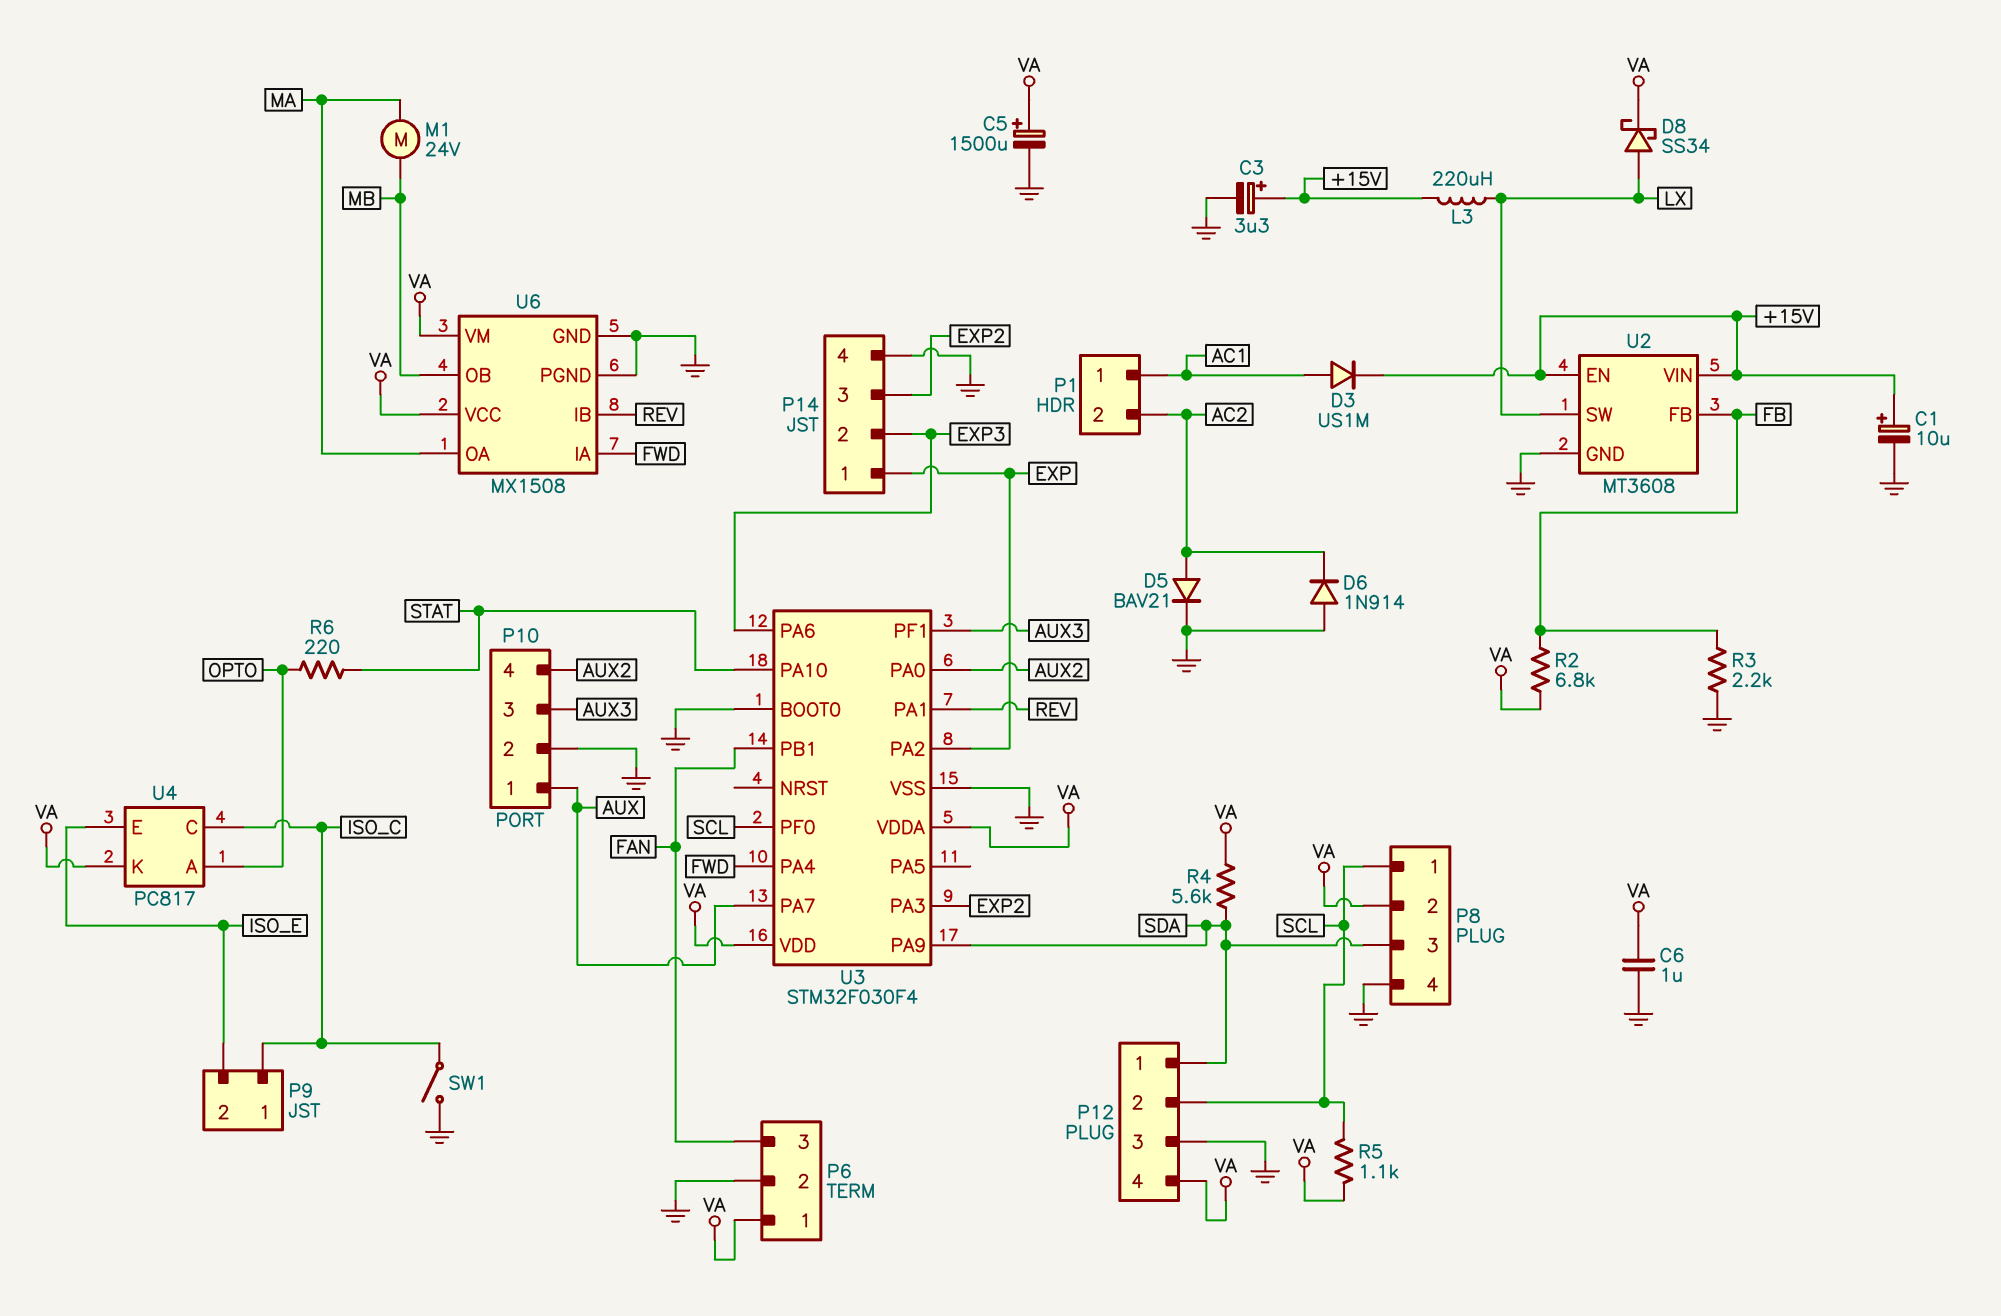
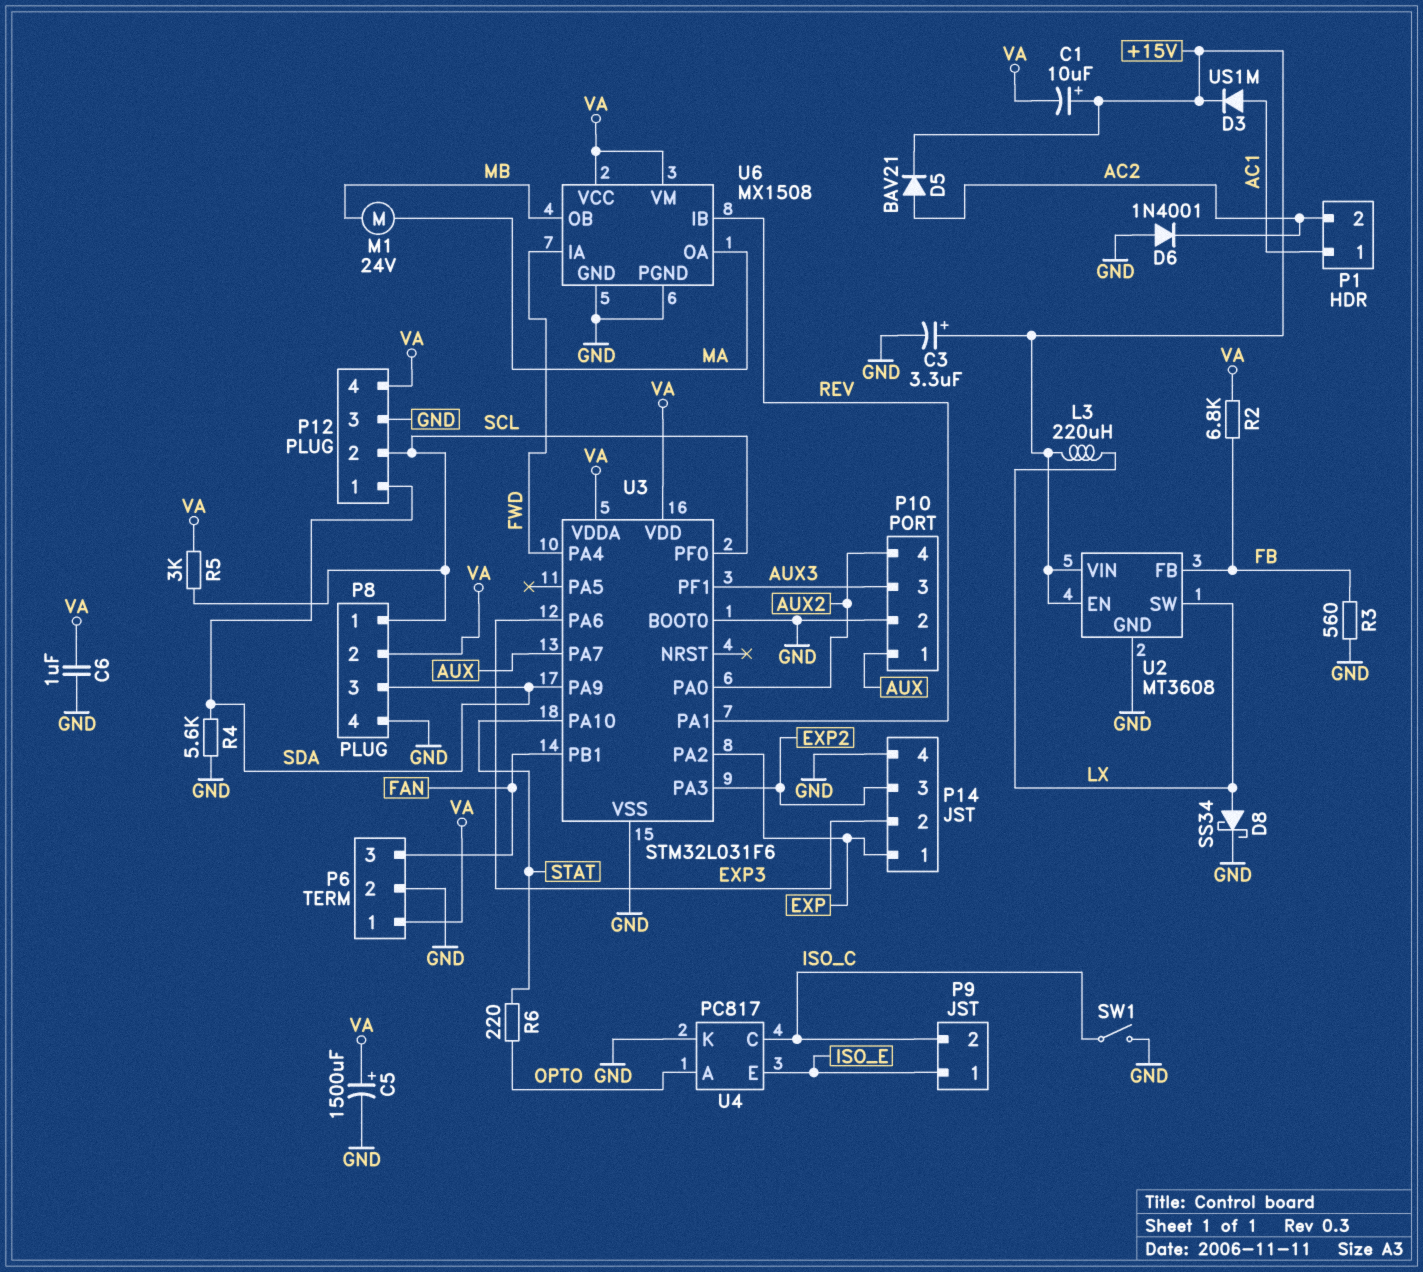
C1: 10uF (plus +15V, minus GND) -> 10uF (plus +15V, minus VA)
D5: diode BAV21 (A AC2, K GND) -> diode BAV21 (A AC2, K +15V)
D6: diode 1N914 (A GND, K AC2) -> diode 1N4001 (A GND, K AC2)
D8: schottky SS34 (A LX, K VA) -> schottky SS34 (A LX, K GND)
P9 pin 1: ISO_C -> ISO_E
P9 pin 2: ISO_E -> ISO_C
R3: 2.2k (FB, GND) -> 560 (FB, GND)
R4: 5.6k (SDA, VA) -> 5.6k (GND, SDA)
R5: 1.1k (SCL, VA) -> 3k (SCL, VA)
U3: STM32F030F4 -> STM32L031F6
U4 pin K: VA -> GND

